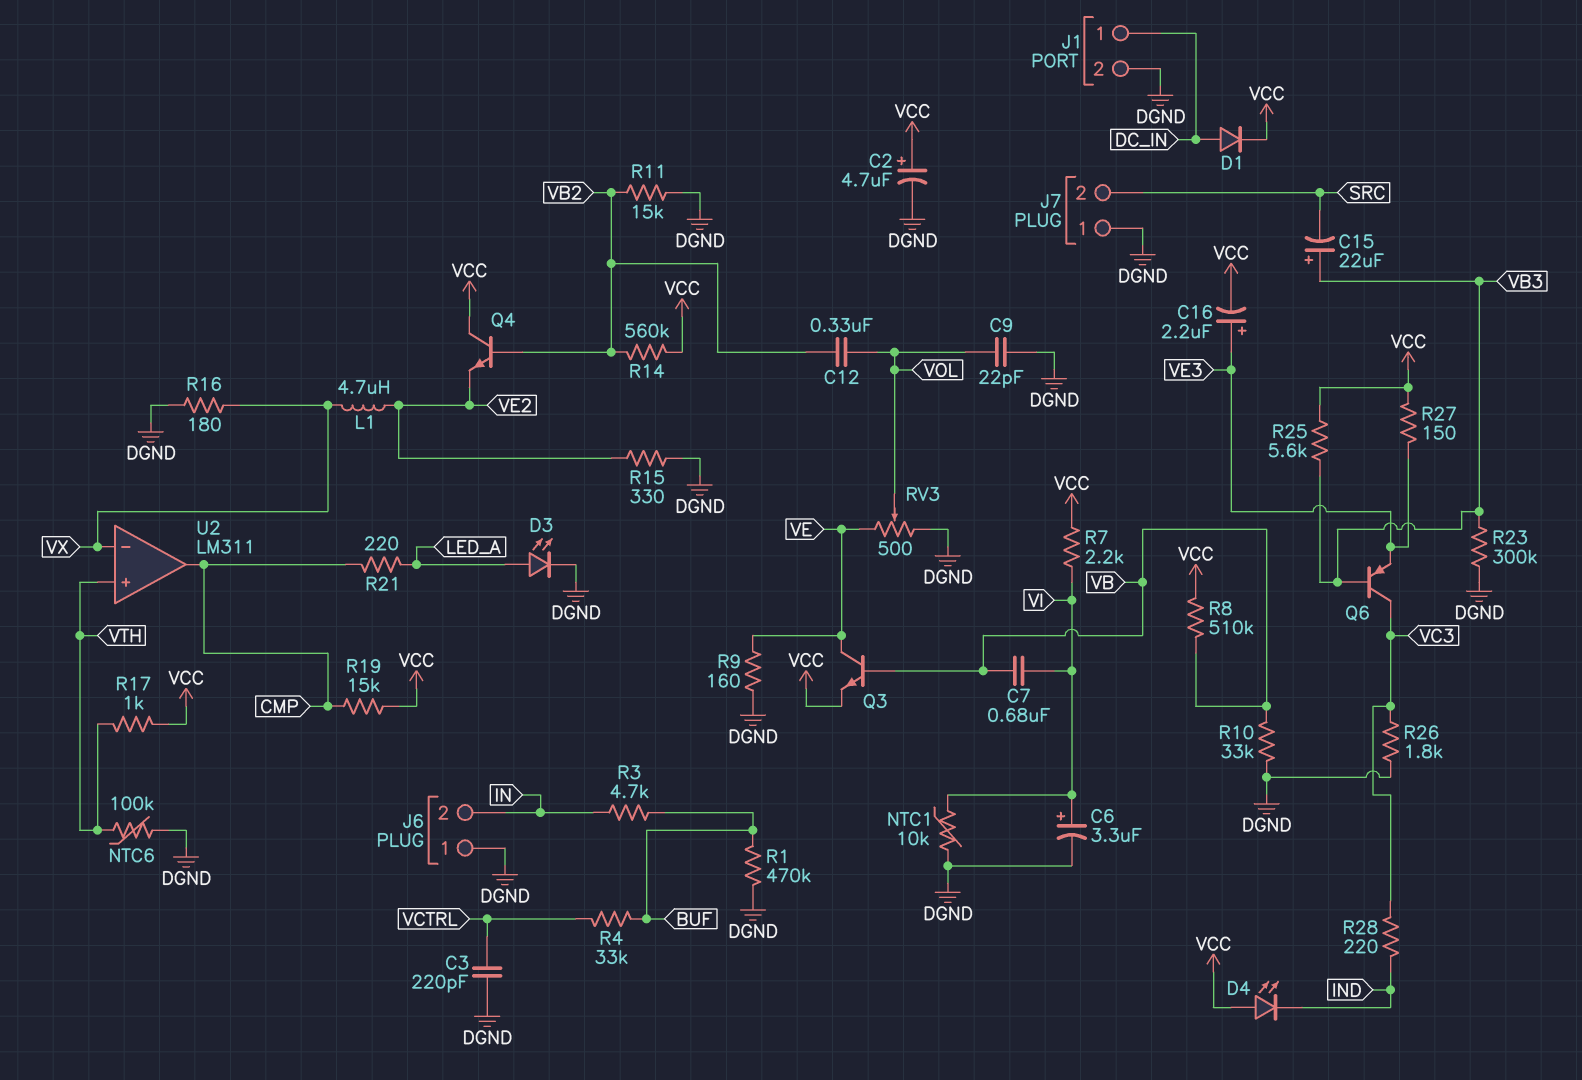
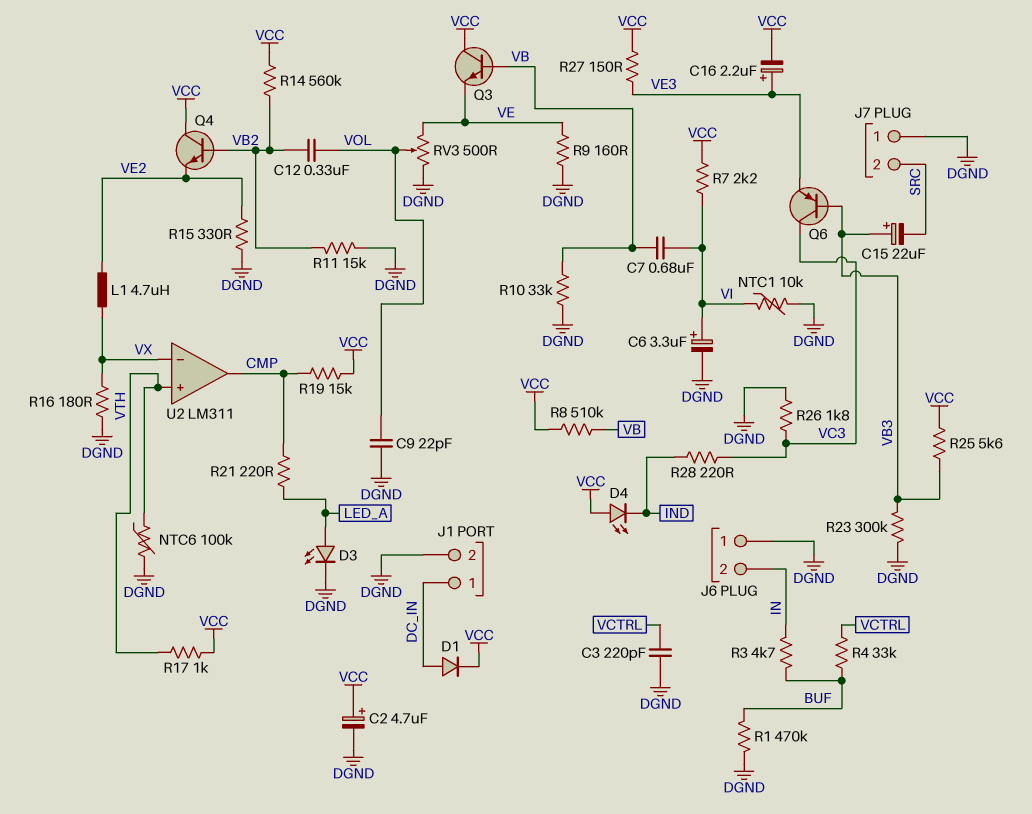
Q3: NPN (B VB, C VE, E VCC) -> NPN (B VB, C VCC, E VE)

